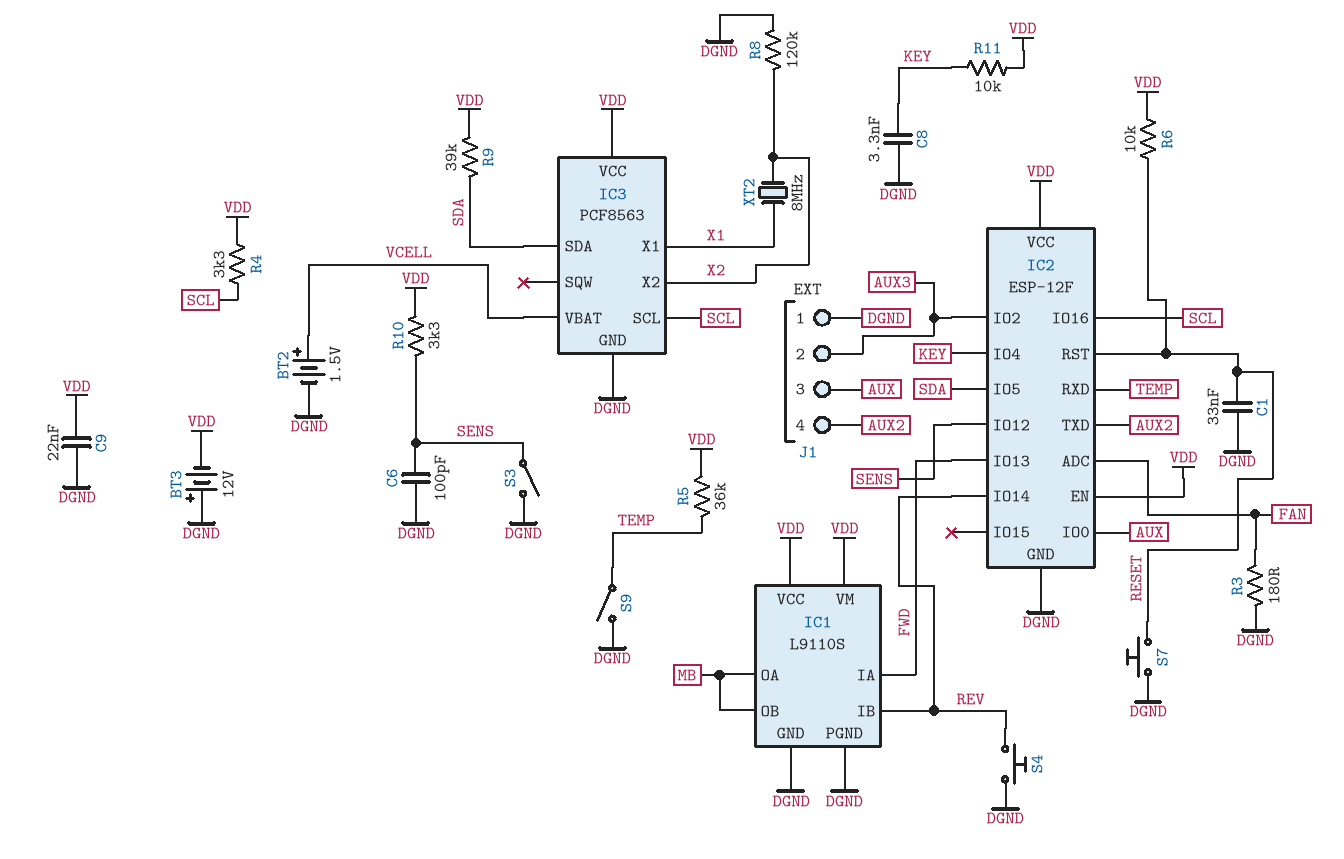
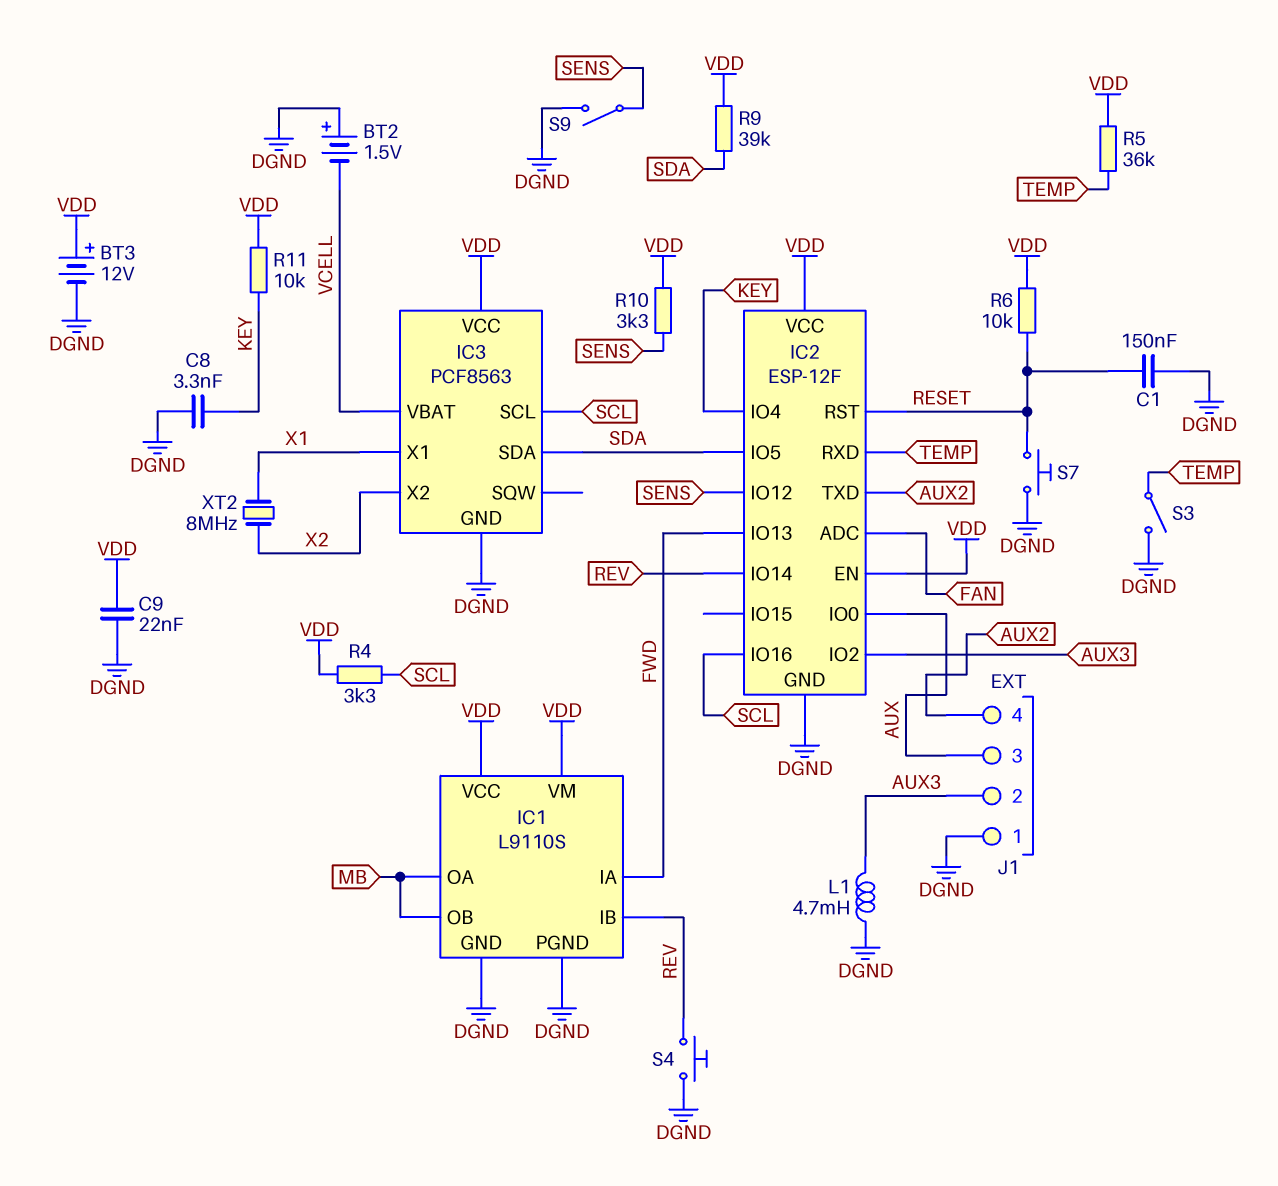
BT2: 1.5V (plus VCELL, minus DGND) -> 1.5V (plus DGND, minus VCELL)
BT3: 12V (plus DGND, minus VDD) -> 12V (plus VDD, minus DGND)
C1: 33nF (DGND, RESET) -> 150nF (DGND, RESET)
C6: 100pF (DGND, SENS) -> none
L1: none -> 4.7mH (AUX3, DGND)
R3: 180 (DGND, FAN) -> none
R8: 120k (DGND, X2) -> none
S3: switch (DGND, SENS) -> switch (DGND, TEMP)
S9: switch (DGND, TEMP) -> switch (DGND, SENS)

